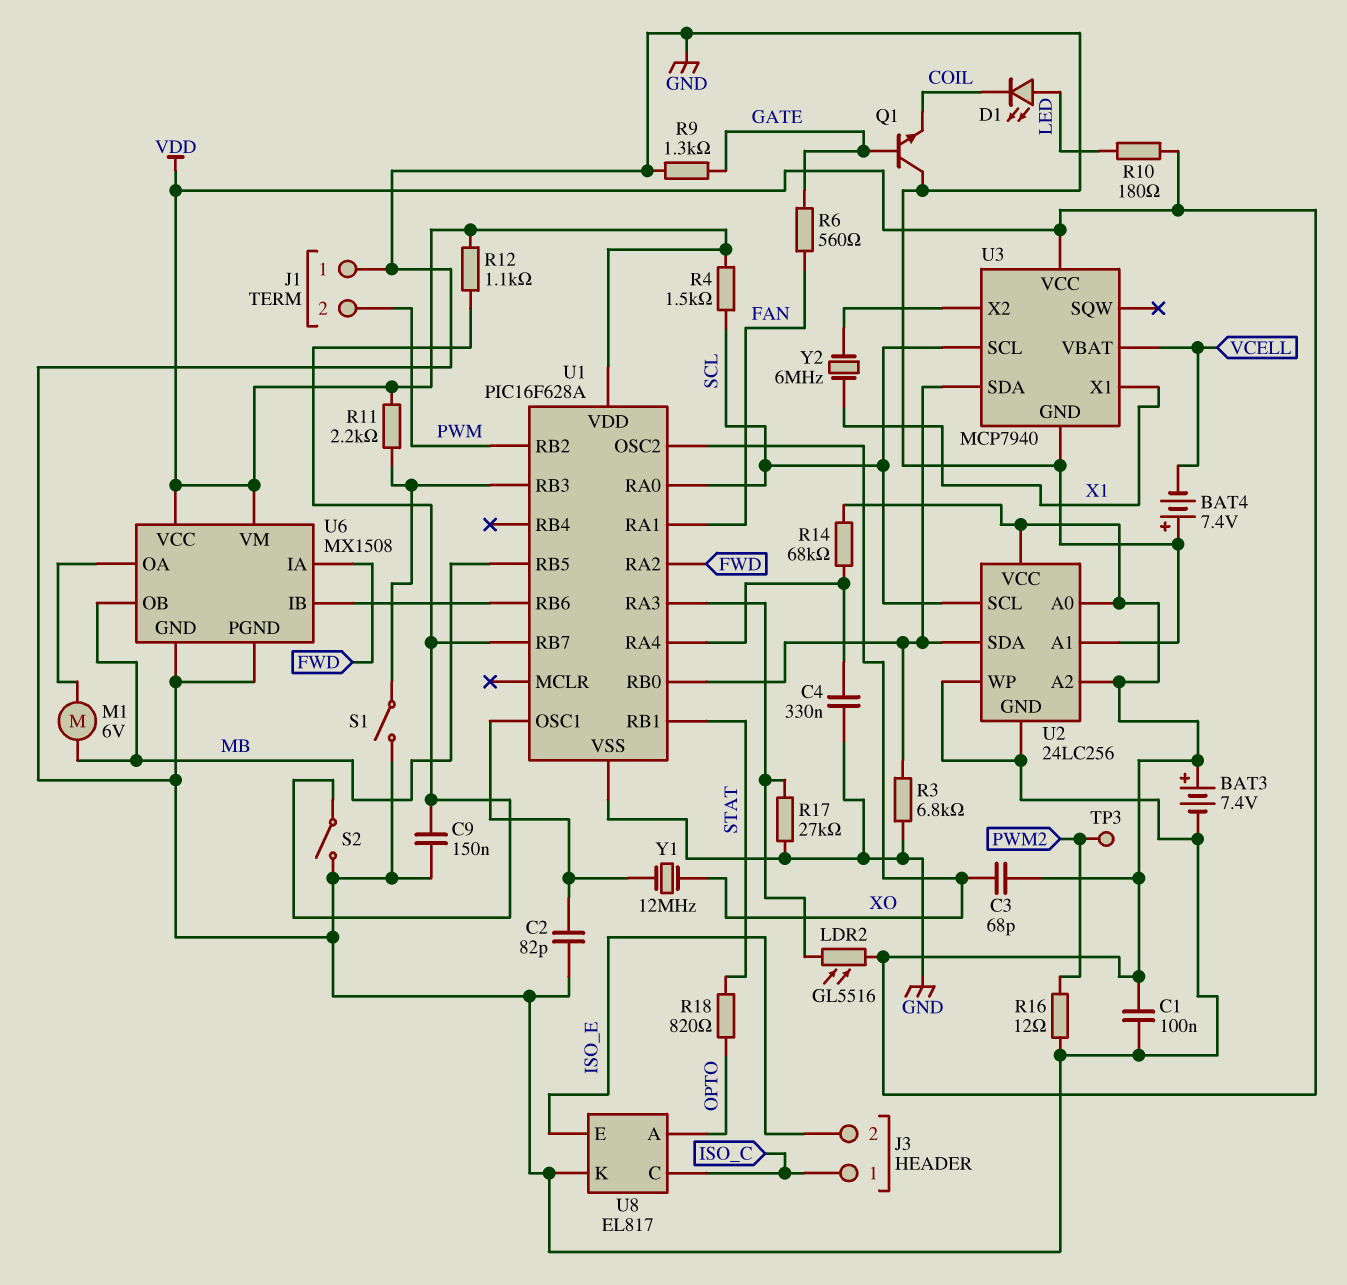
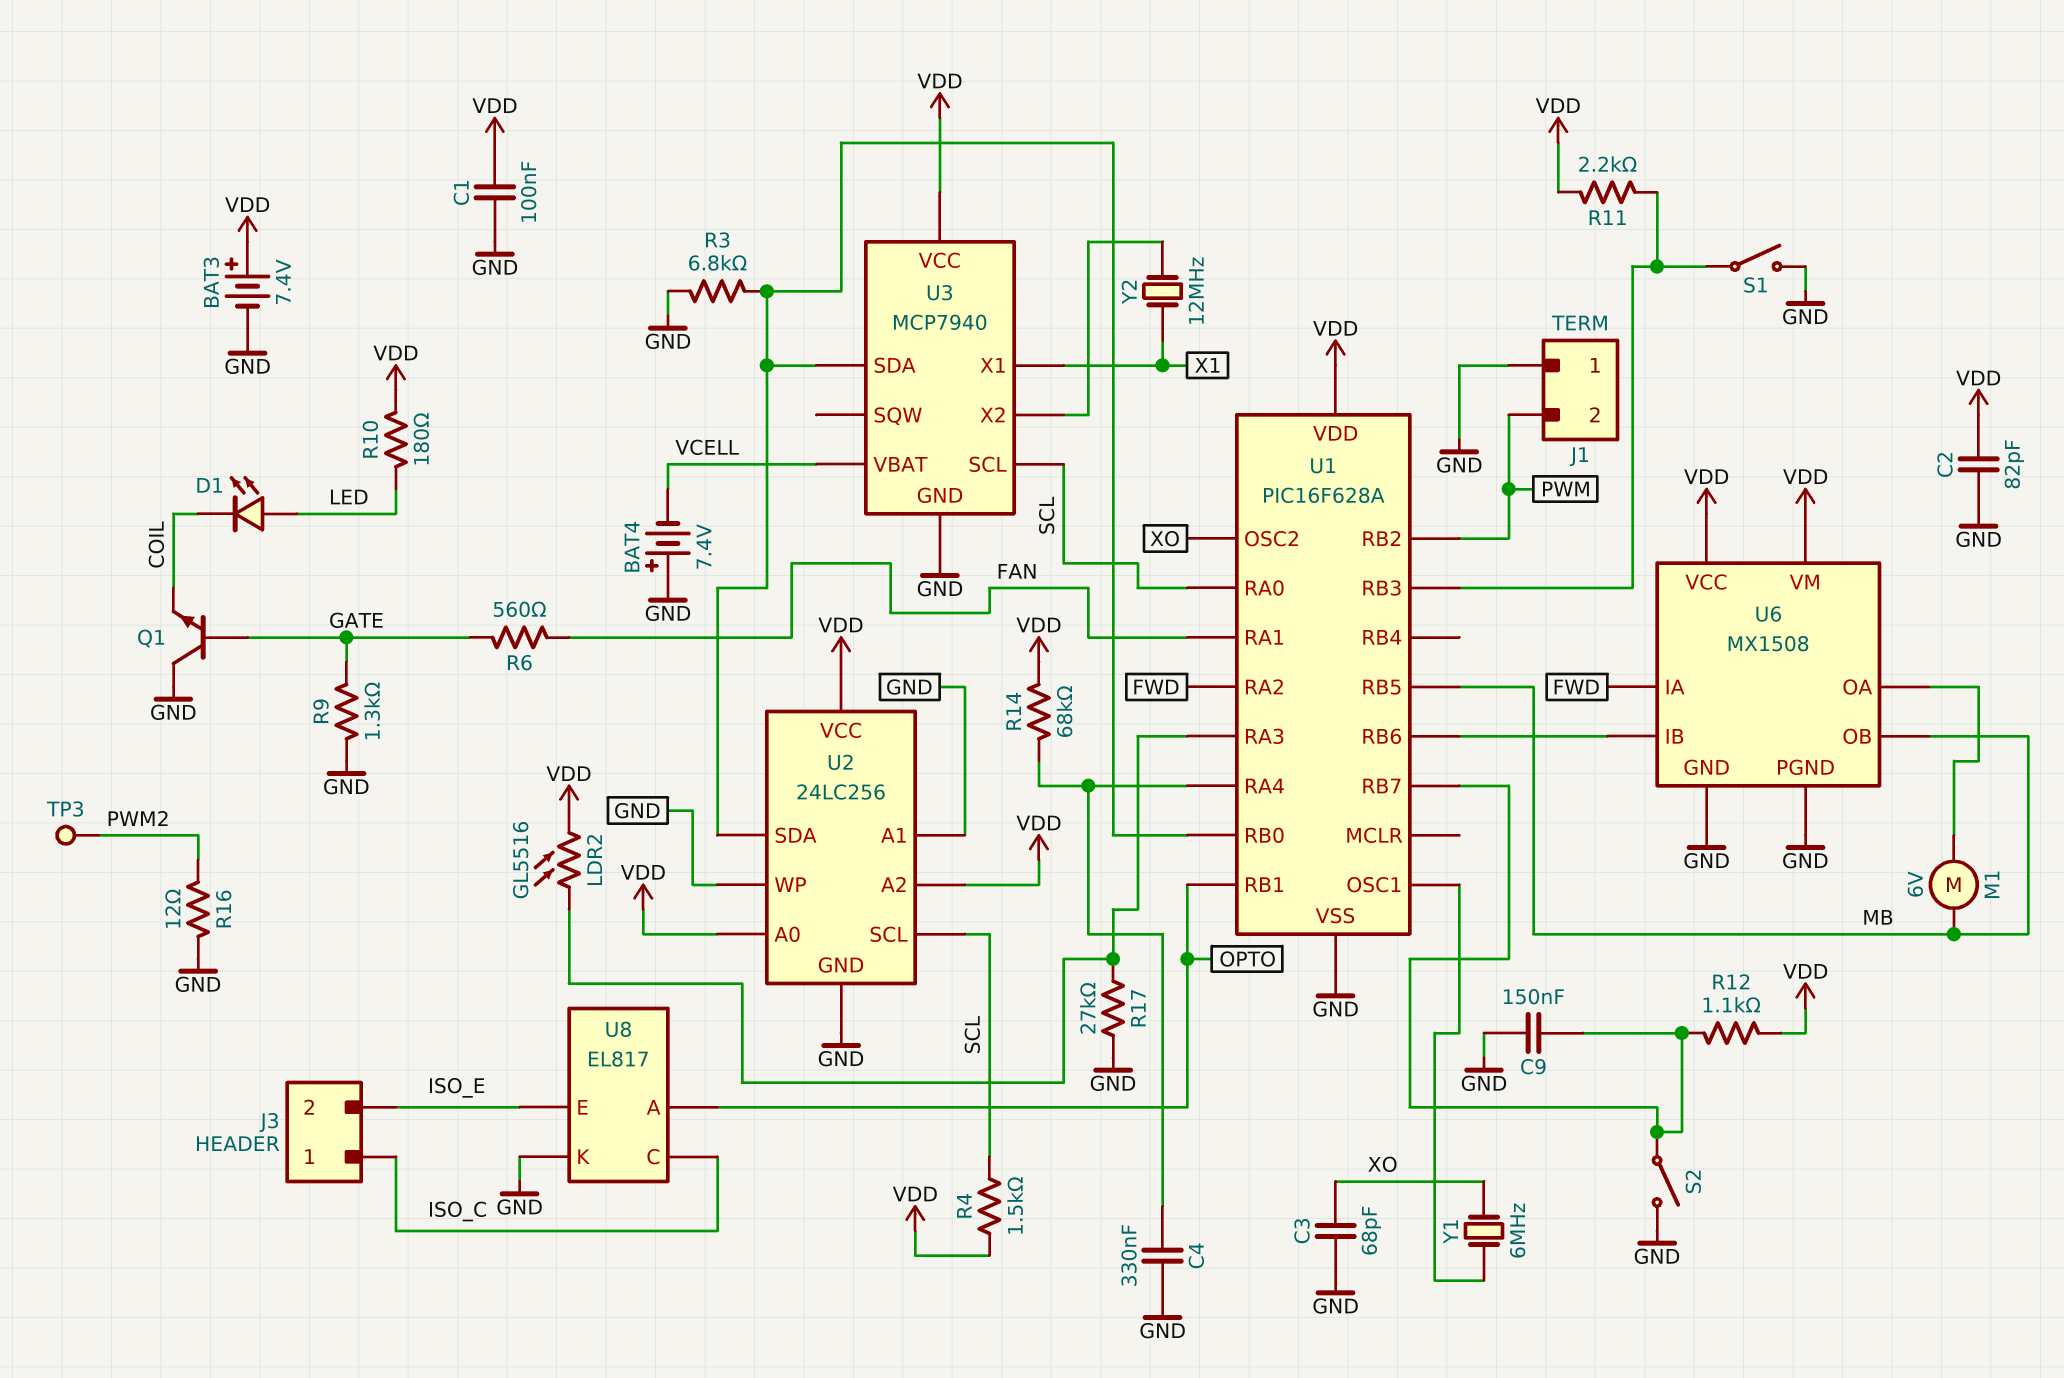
C2: 82pF (GND, U1/OSC1) -> 82pF (GND, VDD)
C3: 68pF (VDD, XO) -> 68pF (GND, XO)
R18: 820 (OPTO, STAT) -> none
U1 pin RB1: STAT -> OPTO
Y1: 12MHz (U1/OSC1, XO) -> 6MHz (U1/OSC1, XO)
Y2: 6MHz (U3/X2, X1) -> 12MHz (U3/X2, X1)

